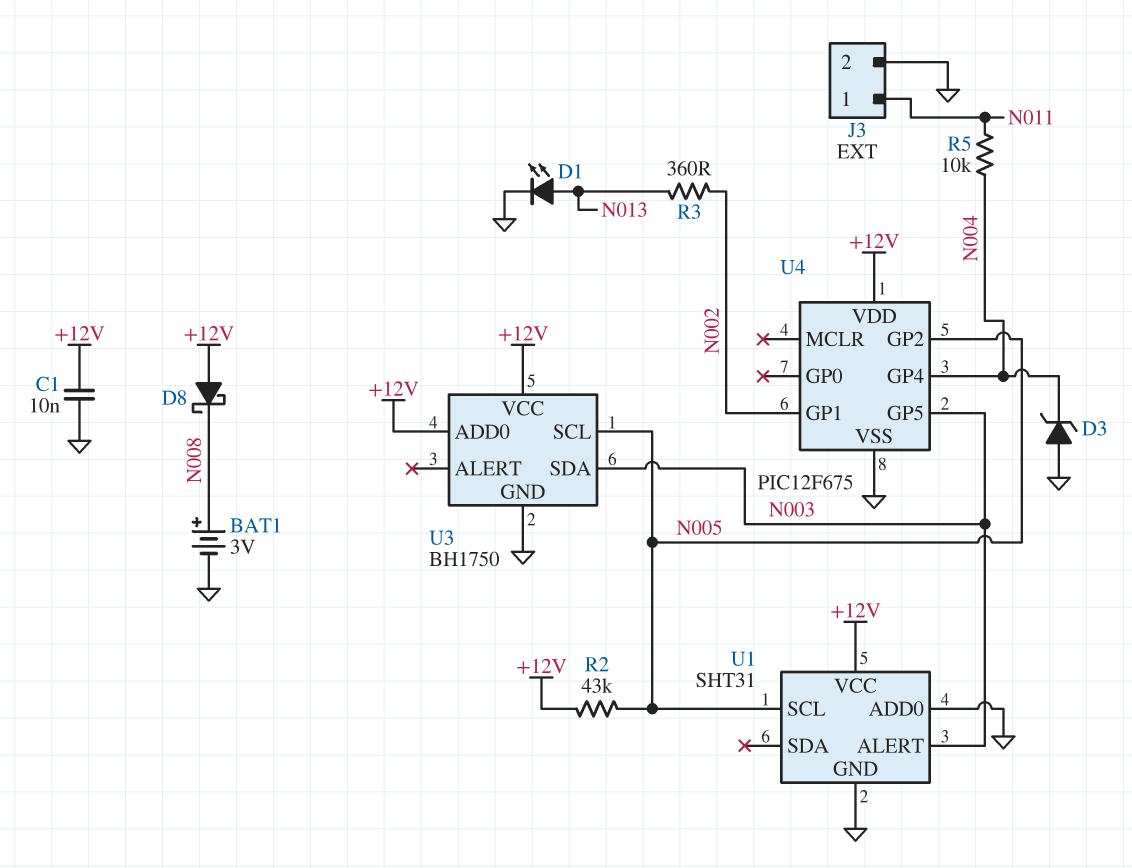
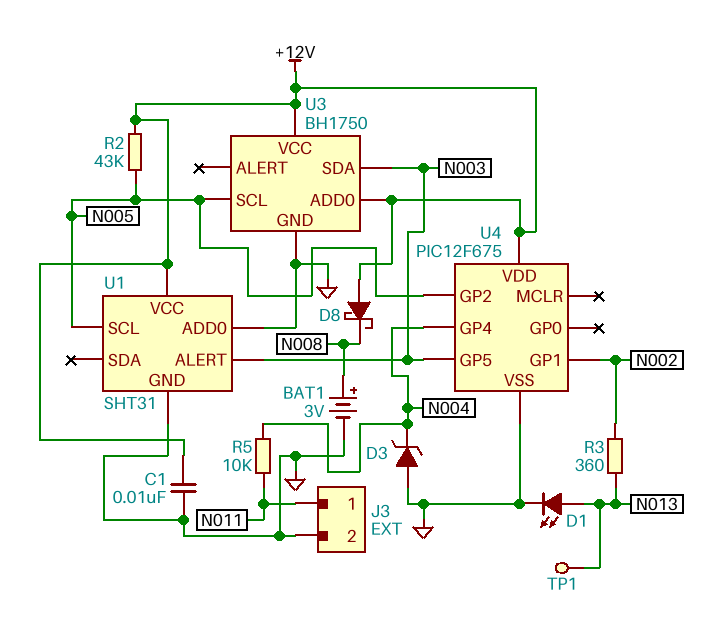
TP1: none -> test point (N013)

